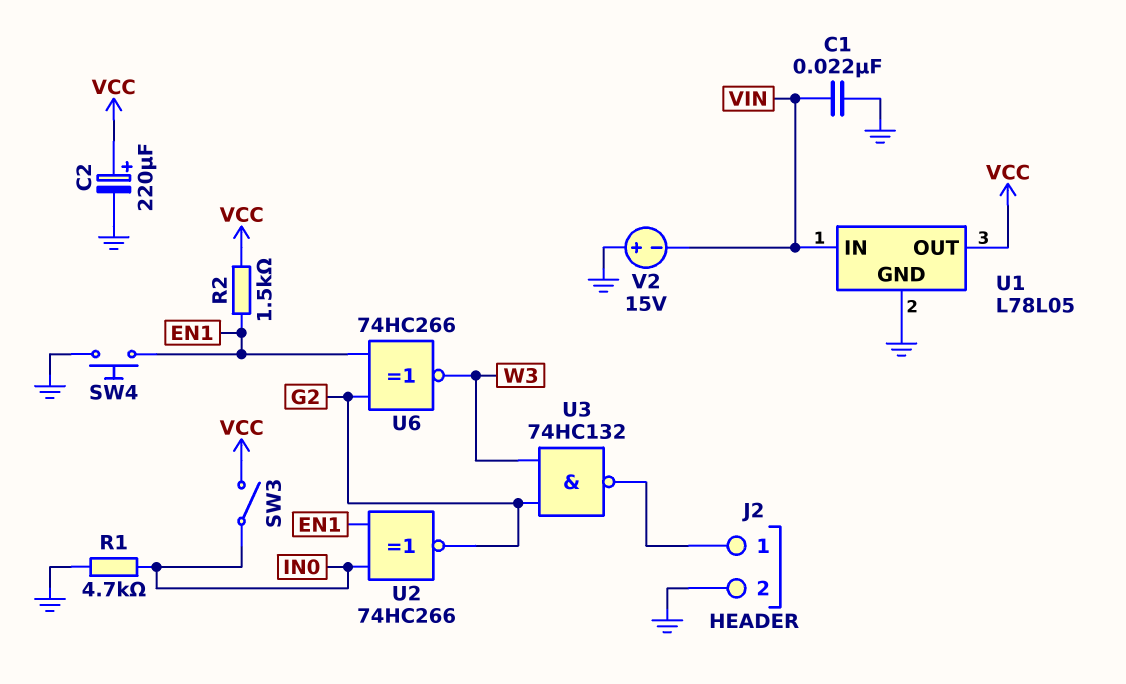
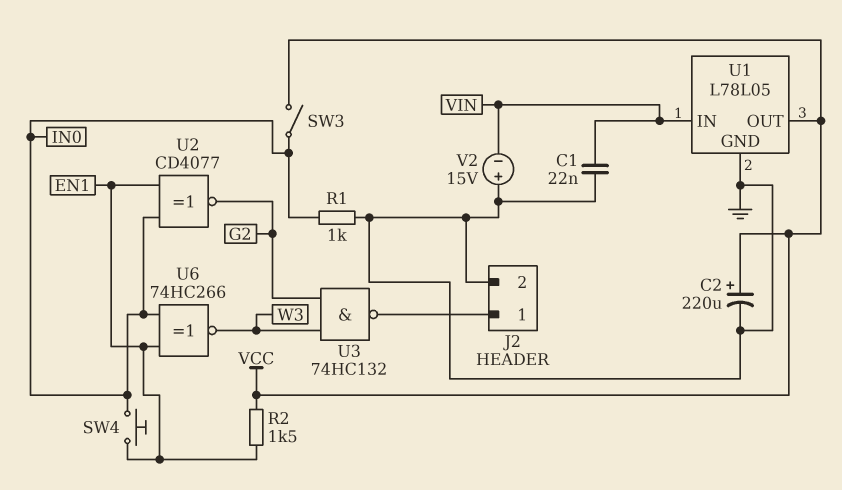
R1: 4.7k (GND, IN0) -> 1k (GND, IN0)
SW4: button (EN1, GND) -> button (EN1, IN0)
U2: XNOR 74HC266 (in EN1, in IN0, out G2) -> XNOR CD4077 (in EN1, in IN0, out G2)
U6: XNOR 74HC266 (in EN1, in G2, out W3) -> XNOR 74HC266 (in EN1, in IN0, out W3)

